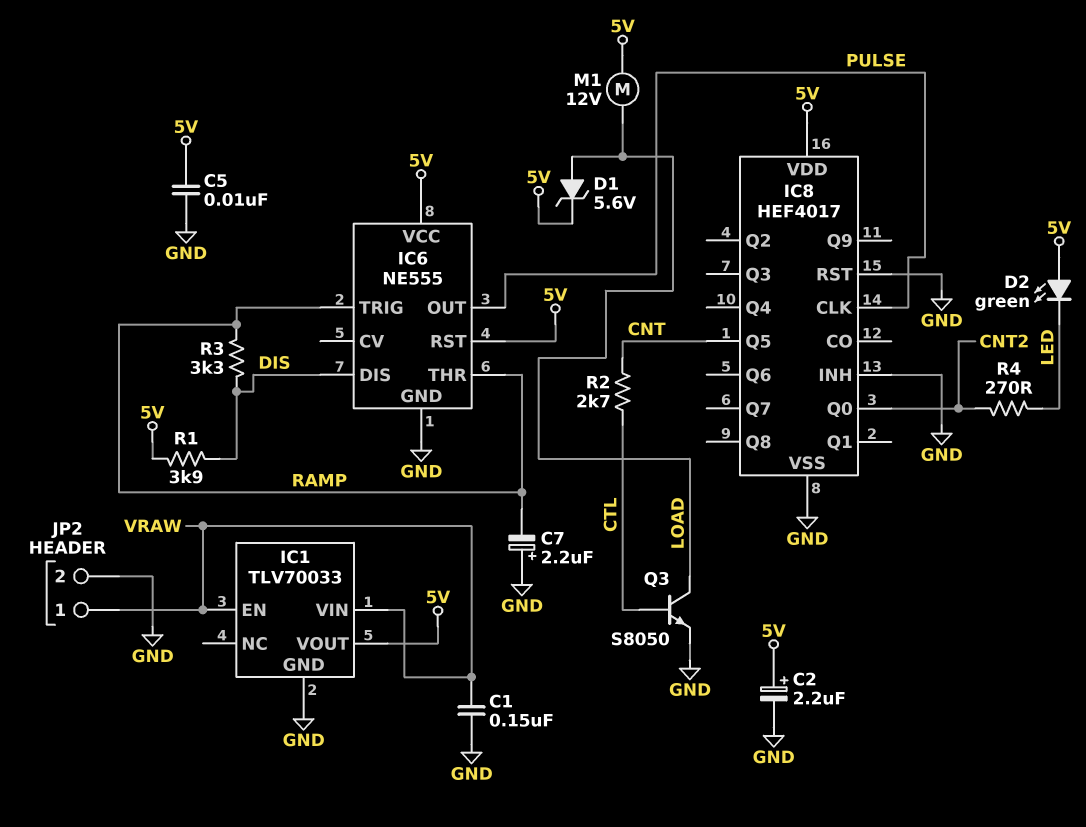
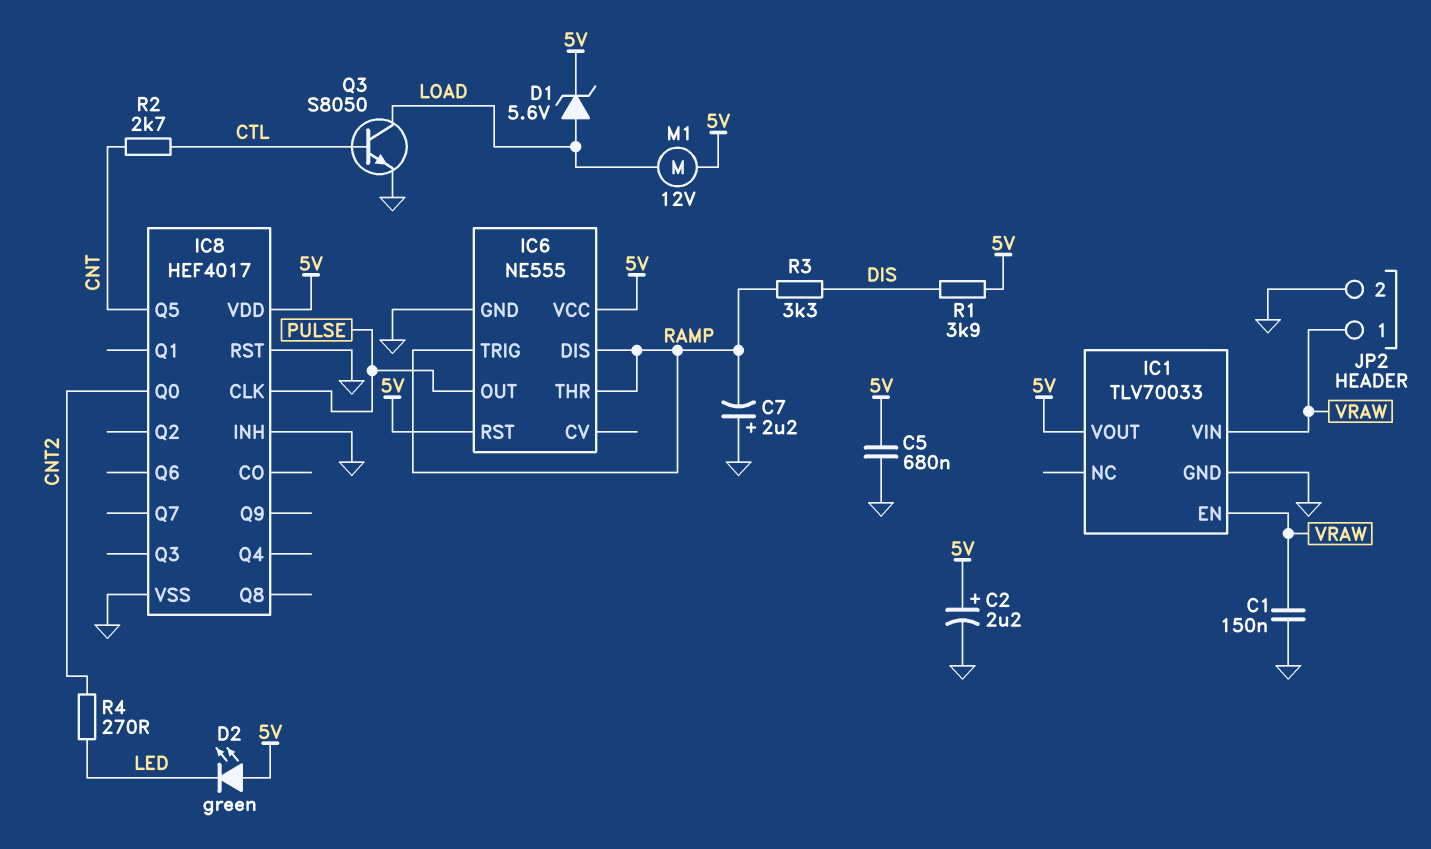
C5: 10nF (5V, GND) -> 680nF (5V, GND)
IC6 pin DIS: DIS -> RAMP

